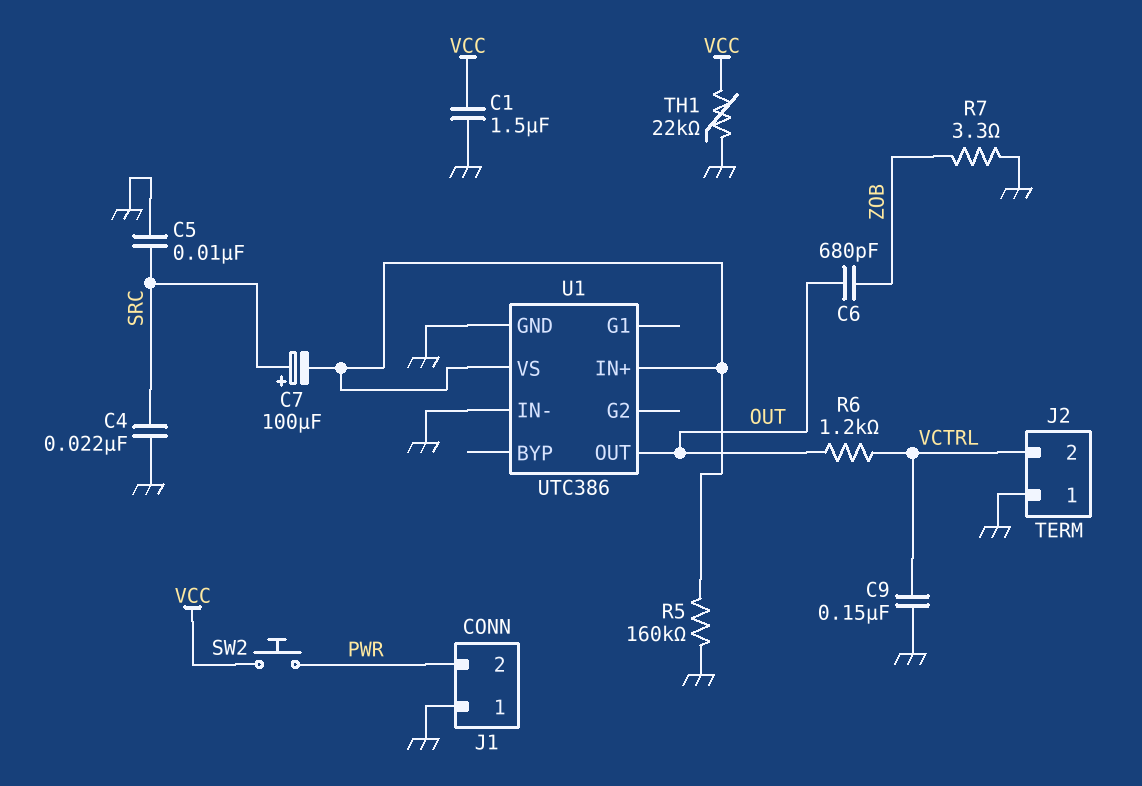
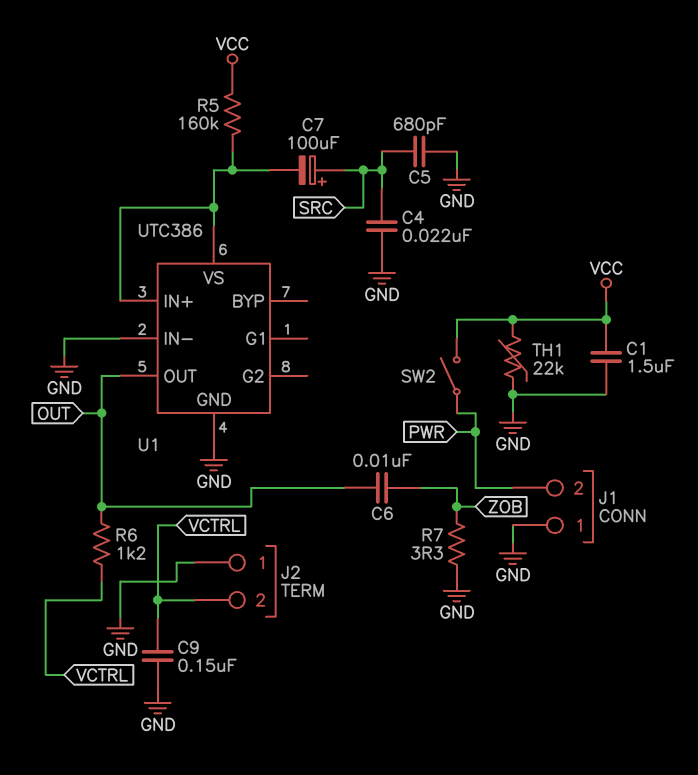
C5: 10nF (GND, SRC) -> 680pF (GND, SRC)
C6: 680pF (OUT, ZOB) -> 10nF (OUT, ZOB)
R5: 160k (GND, U1/IN+) -> 160k (U1/IN+, VCC)
SW2: button (PWR, VCC) -> switch (PWR, VCC)

